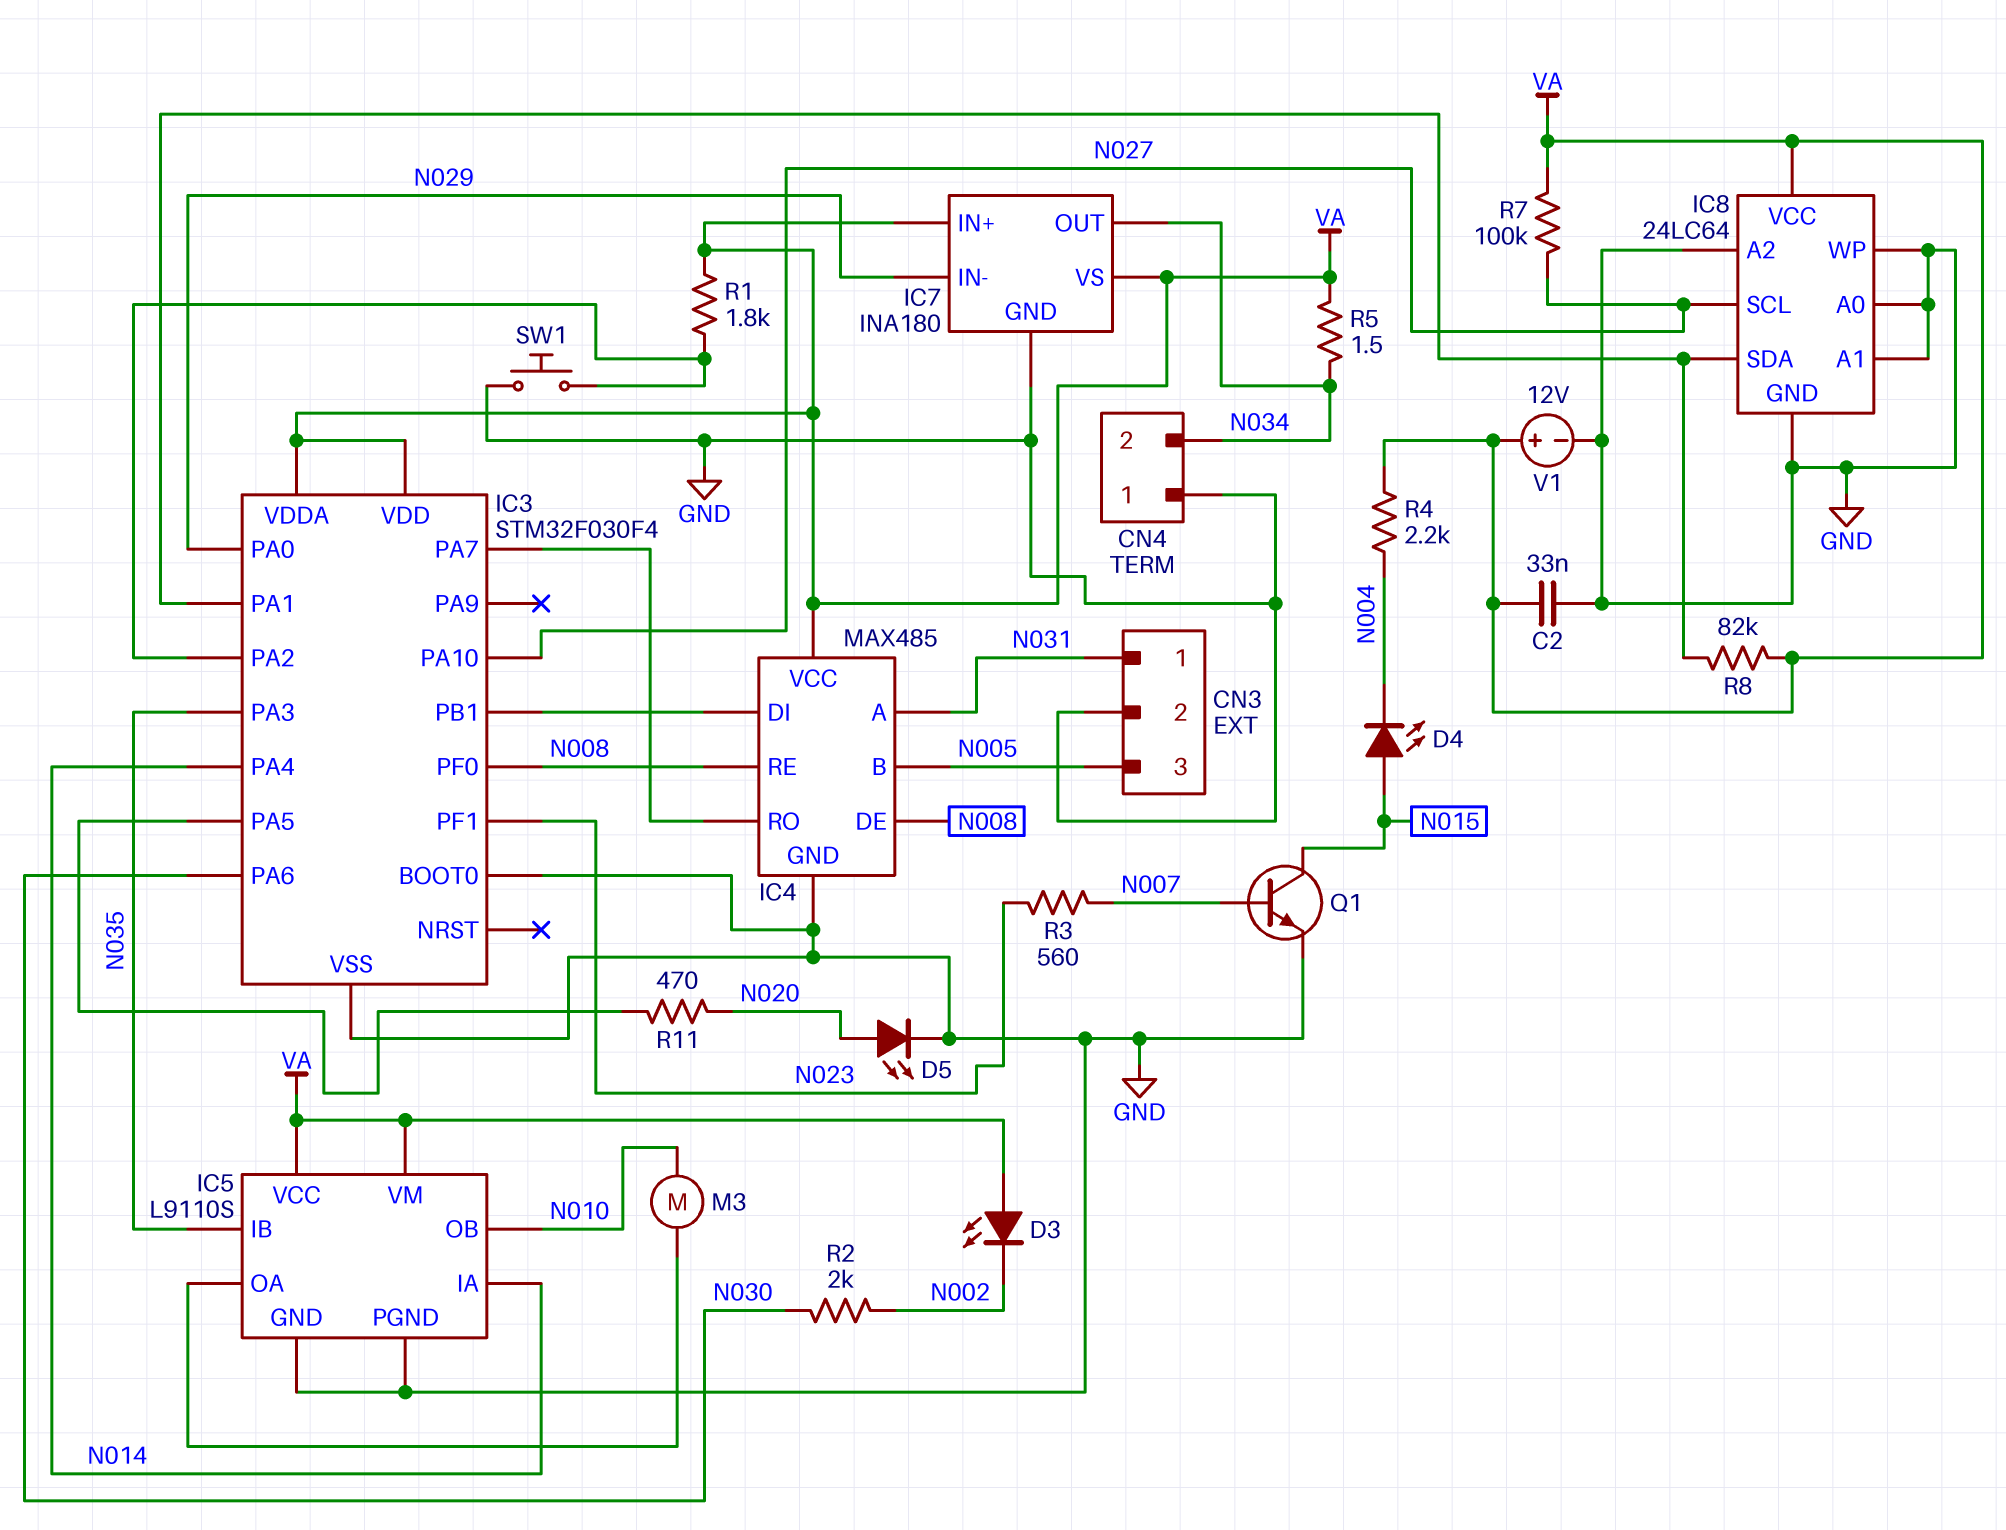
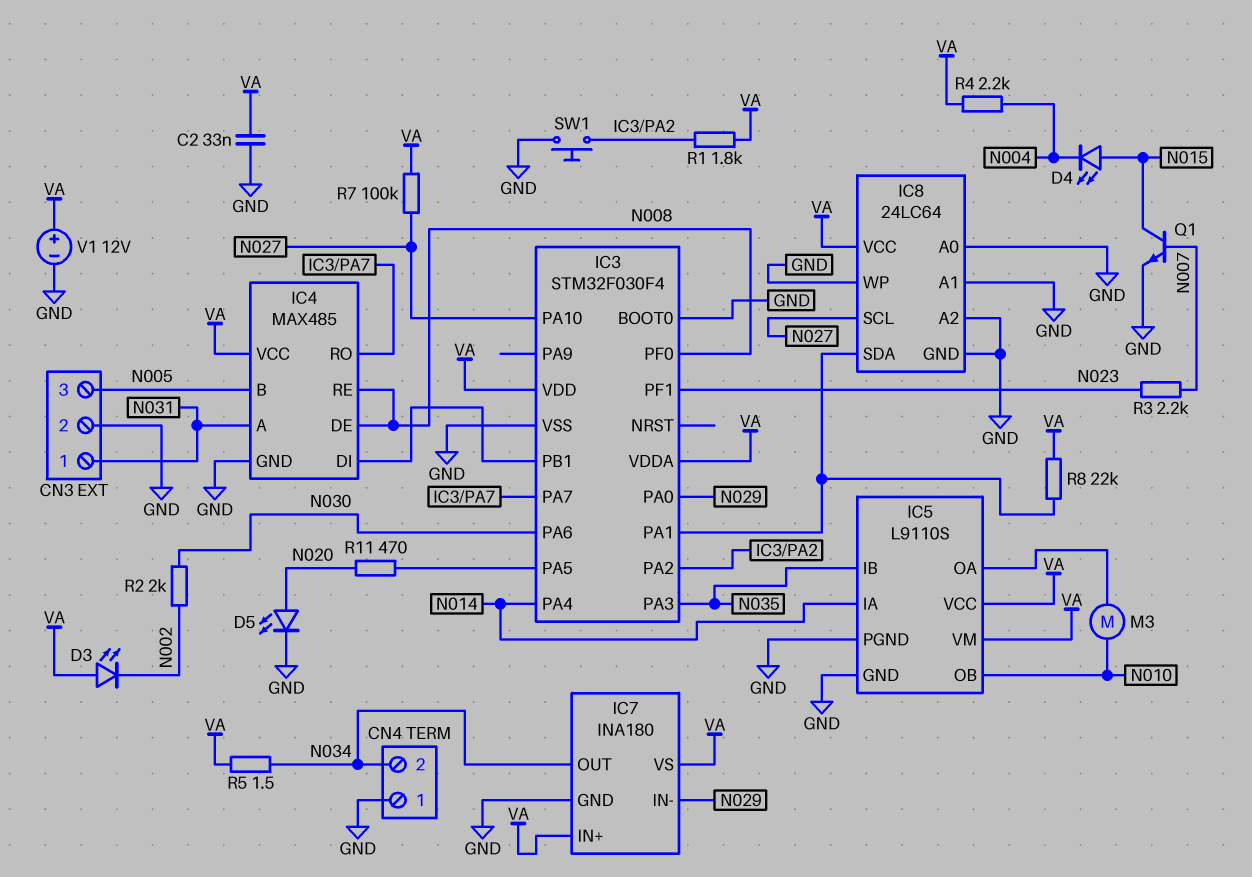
R3: 560 (N007, N023) -> 2.2k (N007, N023)
R8: 82k (IC3/PA1, VA) -> 22k (IC3/PA1, VA)

